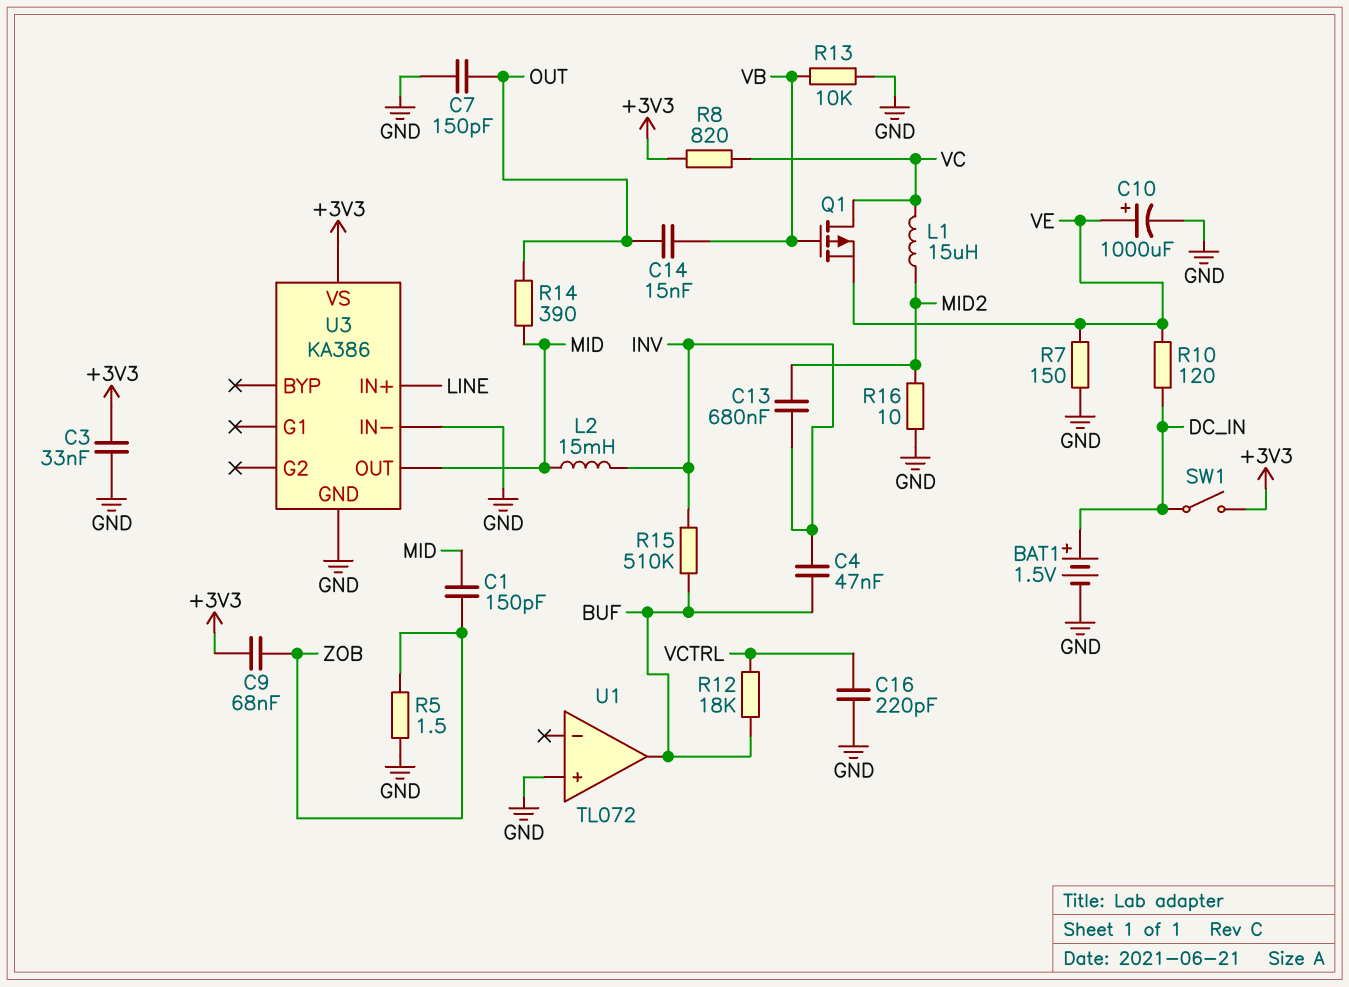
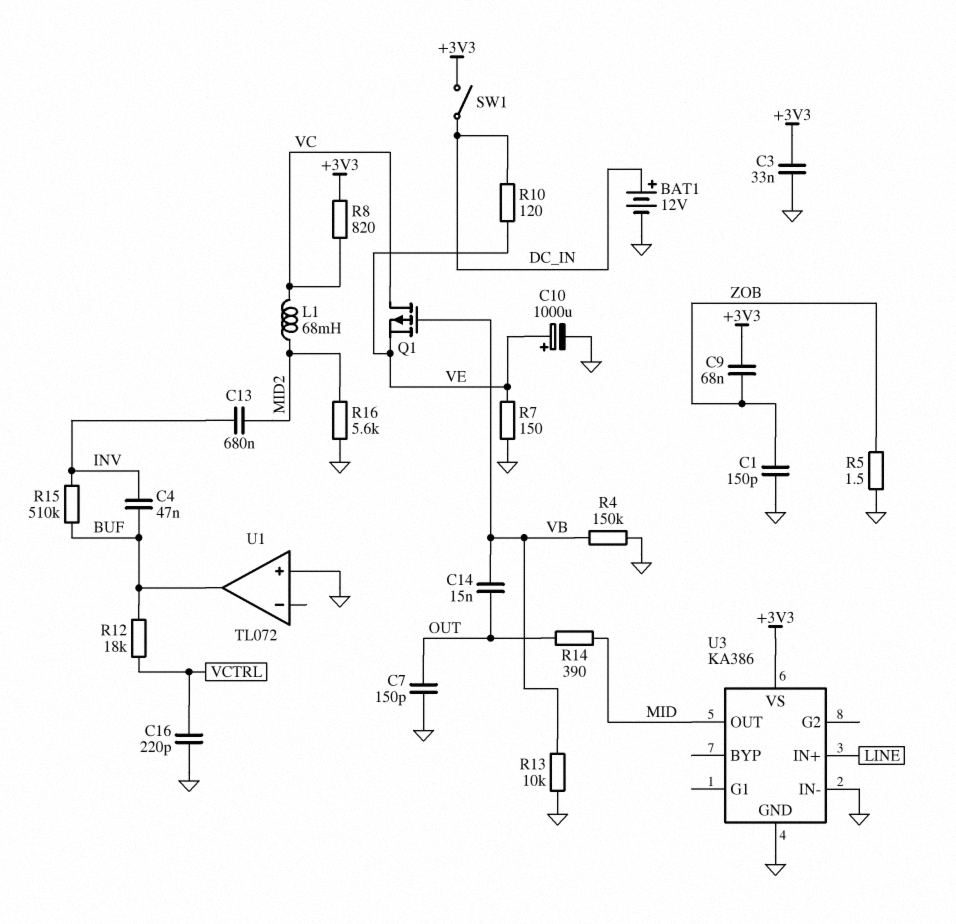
BAT1: 1.5V (plus DC_IN, minus GND) -> 12V (plus DC_IN, minus GND)
C1: 150pF (MID, ZOB) -> 150pF (GND, ZOB)
L1: 15uH (MID2, VC) -> 68mH (MID2, VC)
L2: 15mH (INV, MID) -> none
R4: none -> 150k (GND, VB)
R16: 10 (GND, MID2) -> 5.6k (GND, MID2)

